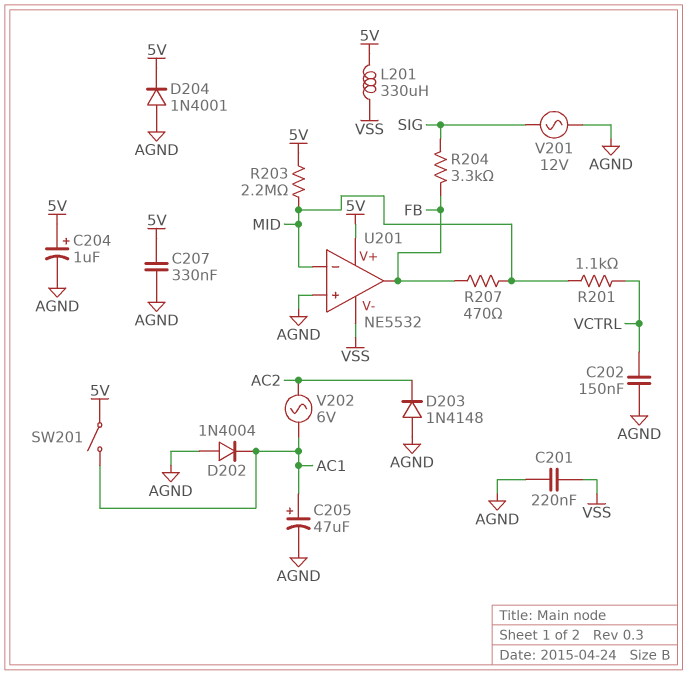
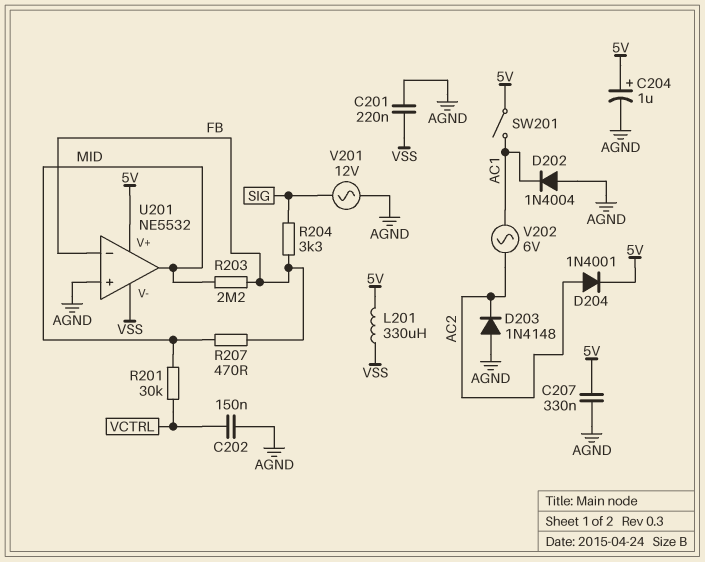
C205: 47uF (plus AC1, minus AGND) -> none
D204: diode 1N4001 (A AGND, K 5V) -> diode 1N4001 (A AC2, K 5V)
R201: 1.1k (MID, VCTRL) -> 30k (MID, VCTRL)
R203: 2.2M (5V, MID) -> 2.2M (FB, MID)
U201 pin in-: MID -> FB
U201 pin out: FB -> MID

